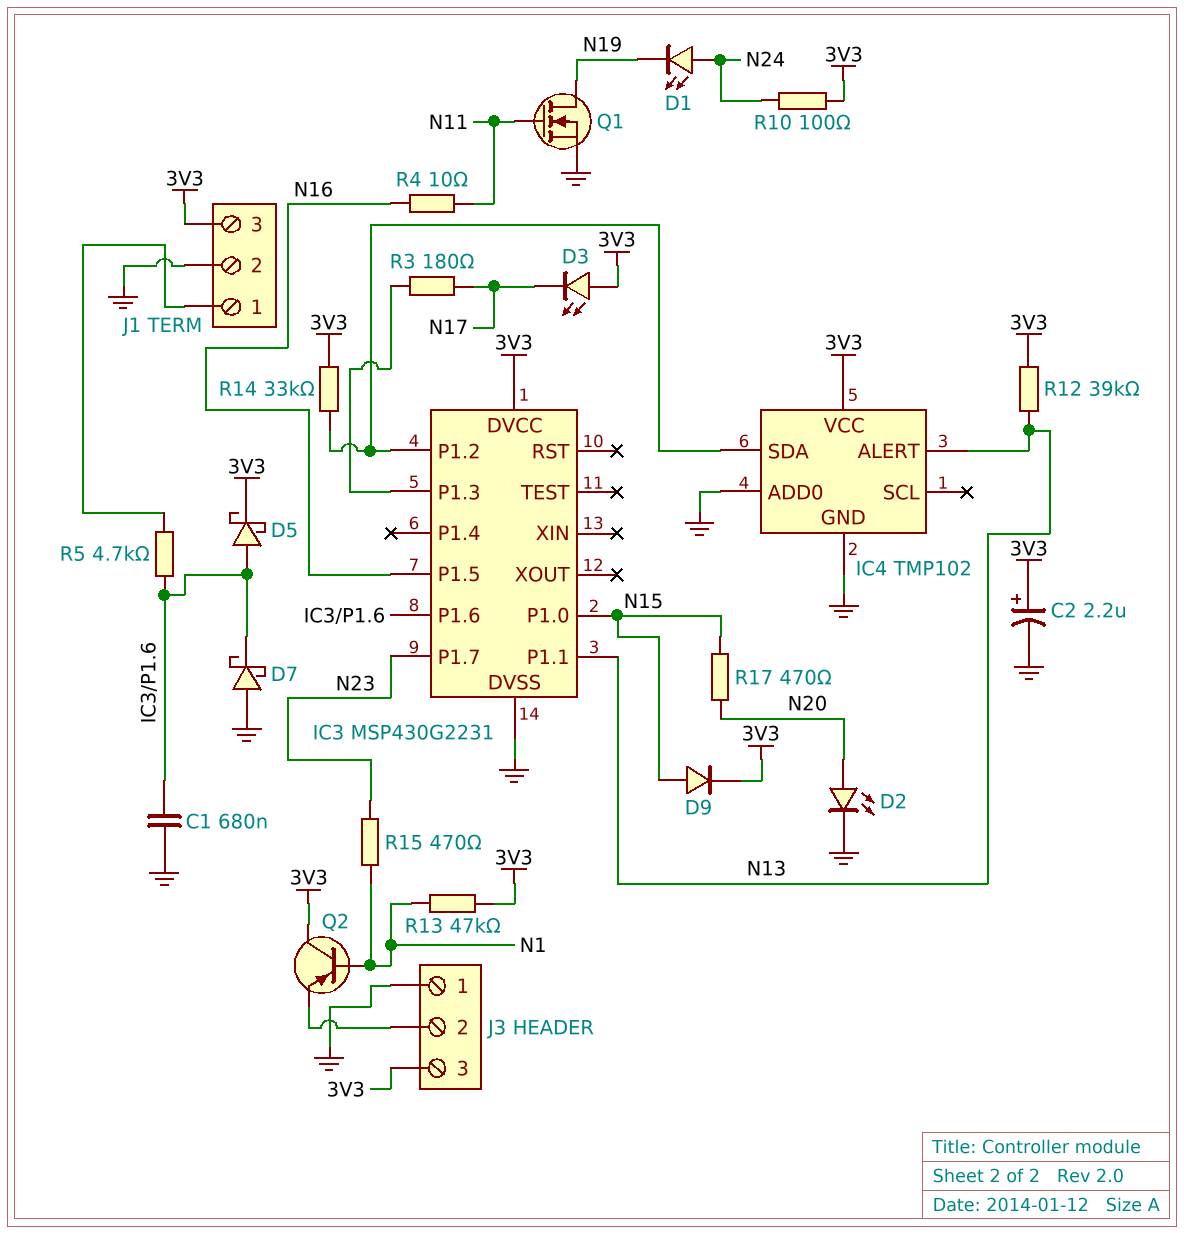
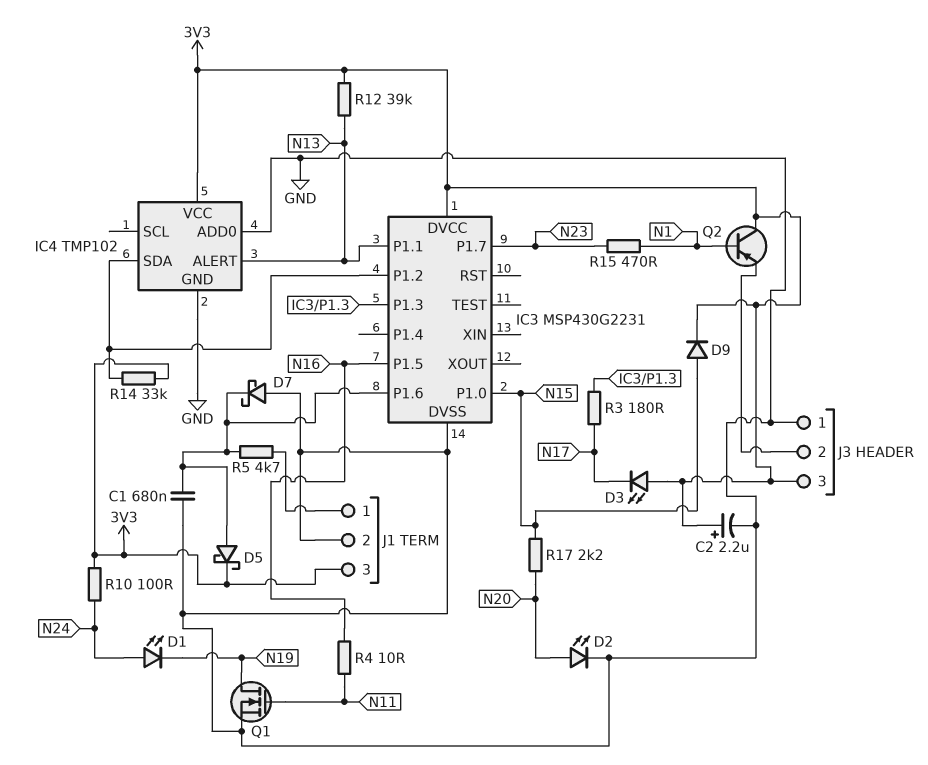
R13: 47k (3V3, N1) -> none
R17: 470 (N15, N20) -> 2.2k (N15, N20)

